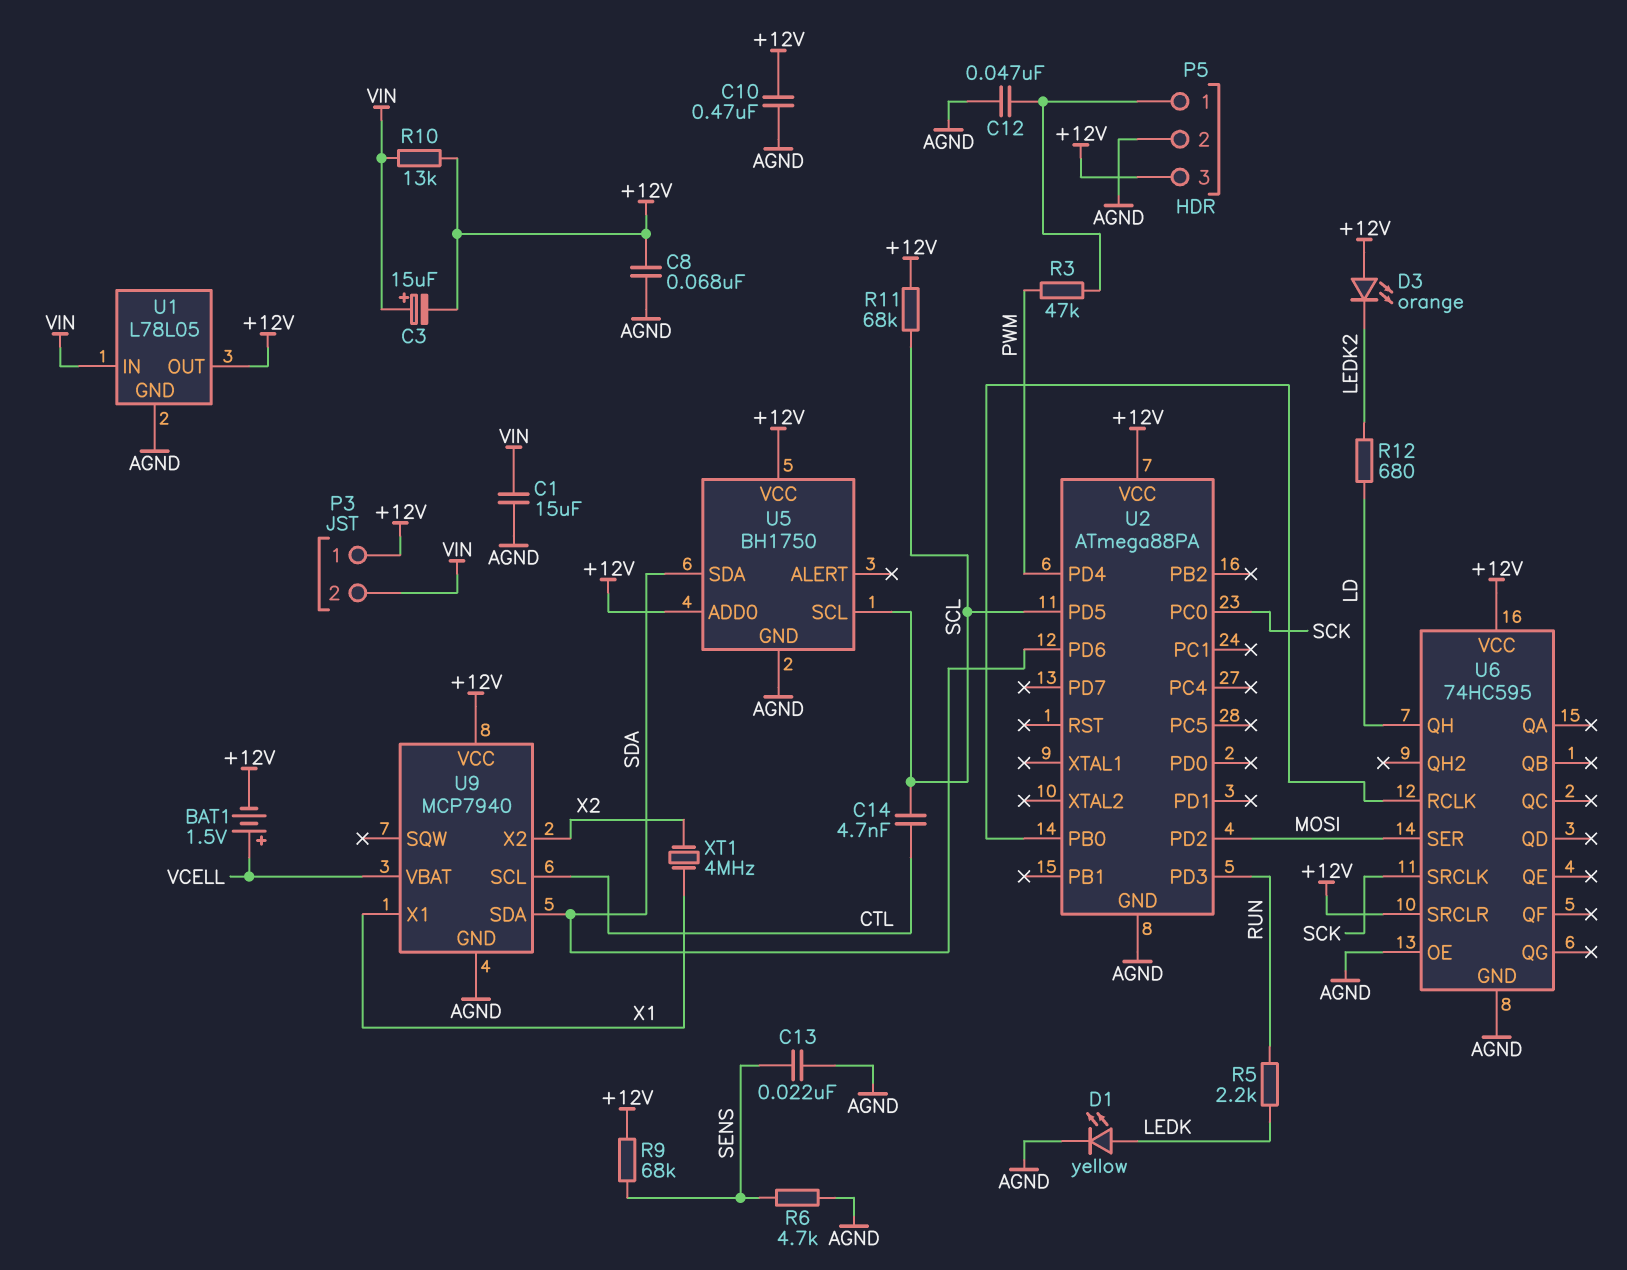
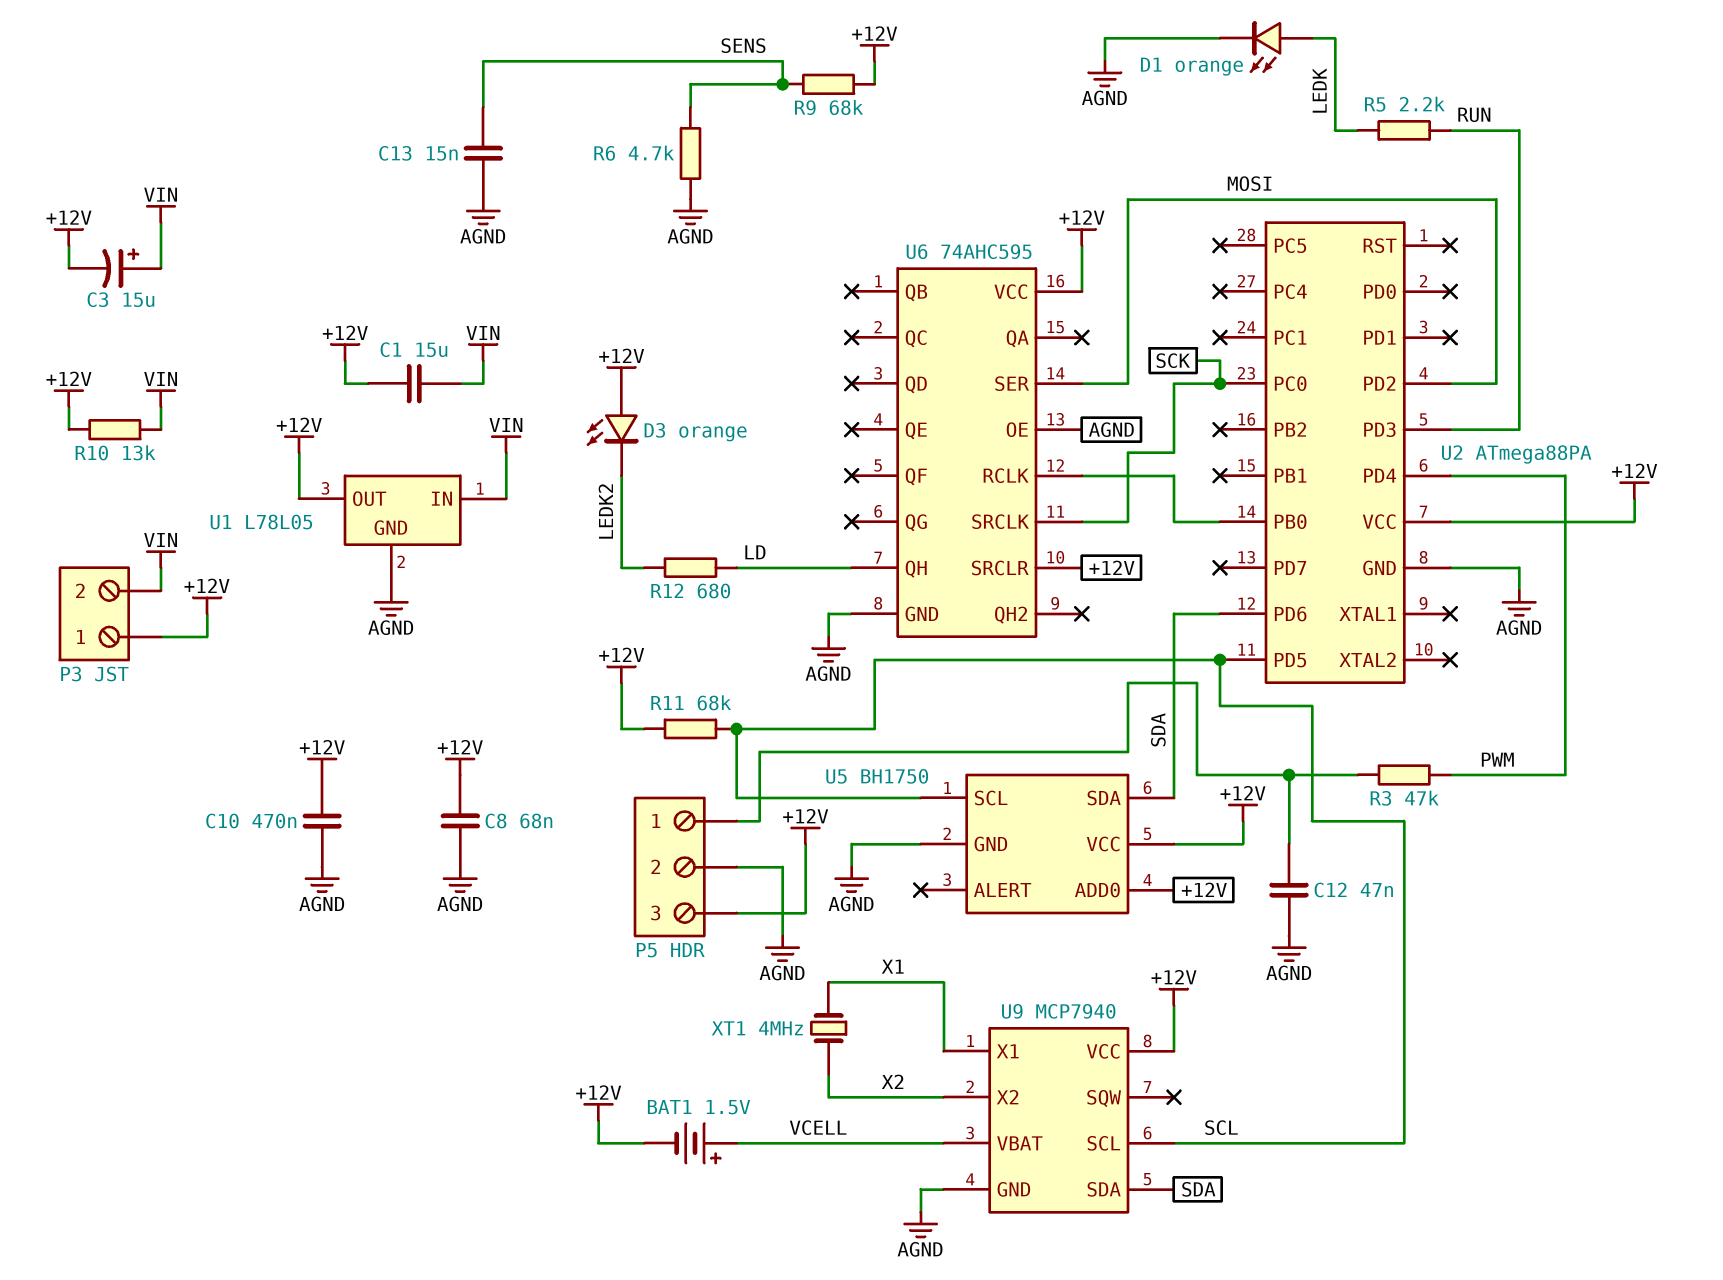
C1: 15uF (AGND, VIN) -> 15uF (+12V, VIN)
C13: 22nF (AGND, SENS) -> 15nF (AGND, SENS)
C14: 4.7nF (CTL, SCL) -> none
D1: LED yellow (A LEDK, K AGND) -> LED orange (A LEDK, K AGND)
U6: 74HC595 -> 74AHC595
U9 pin SCL: CTL -> SCL

